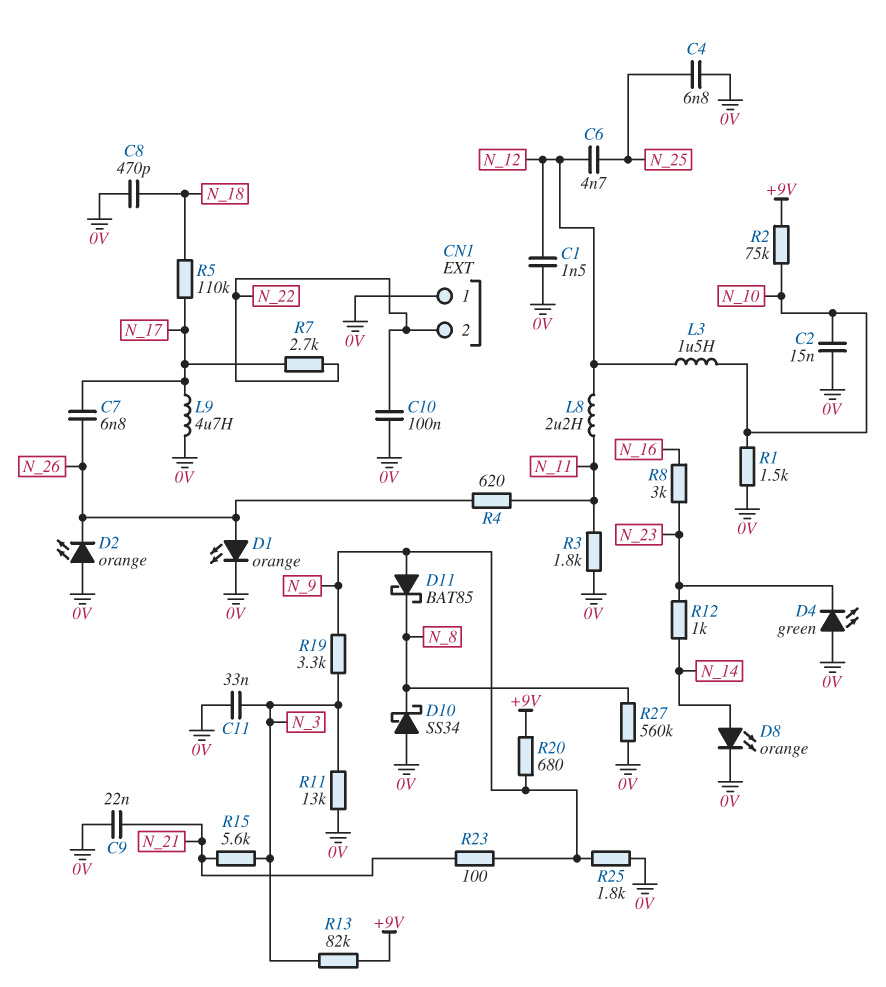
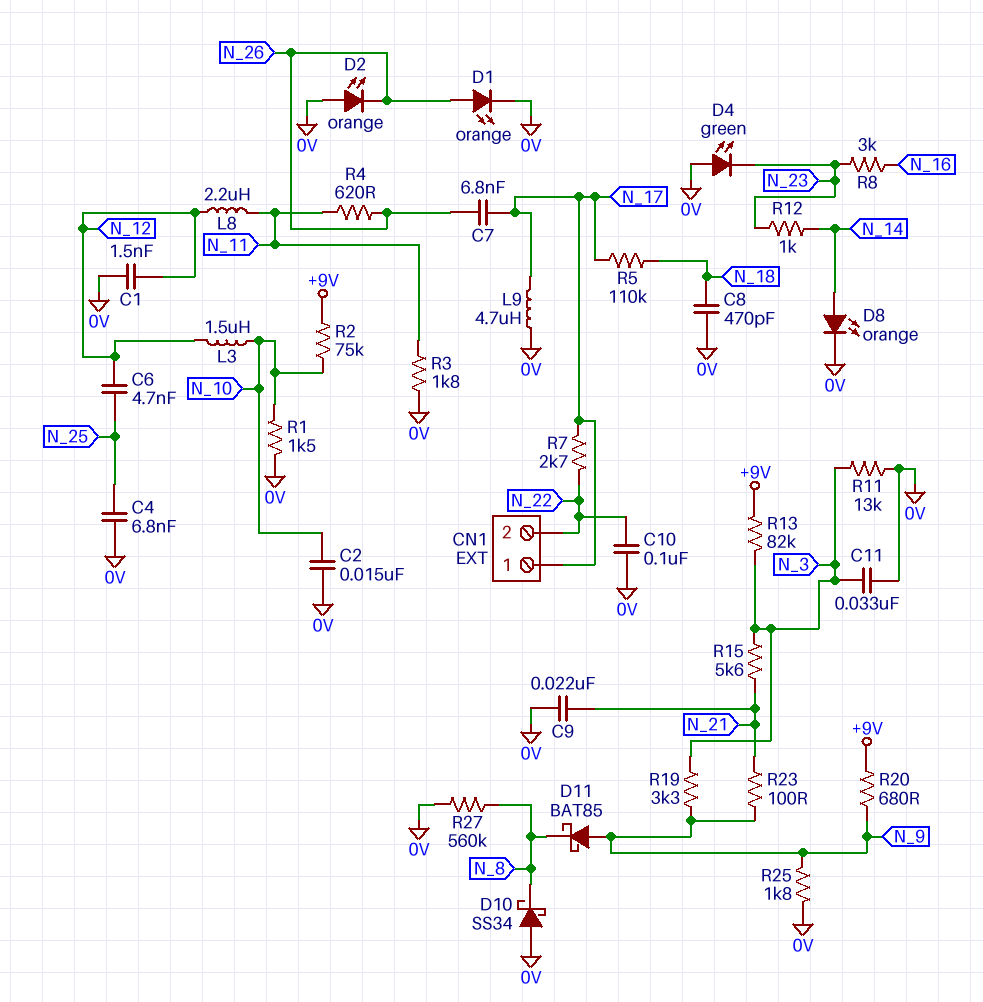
CN1 pin 1: 0V -> N_17

